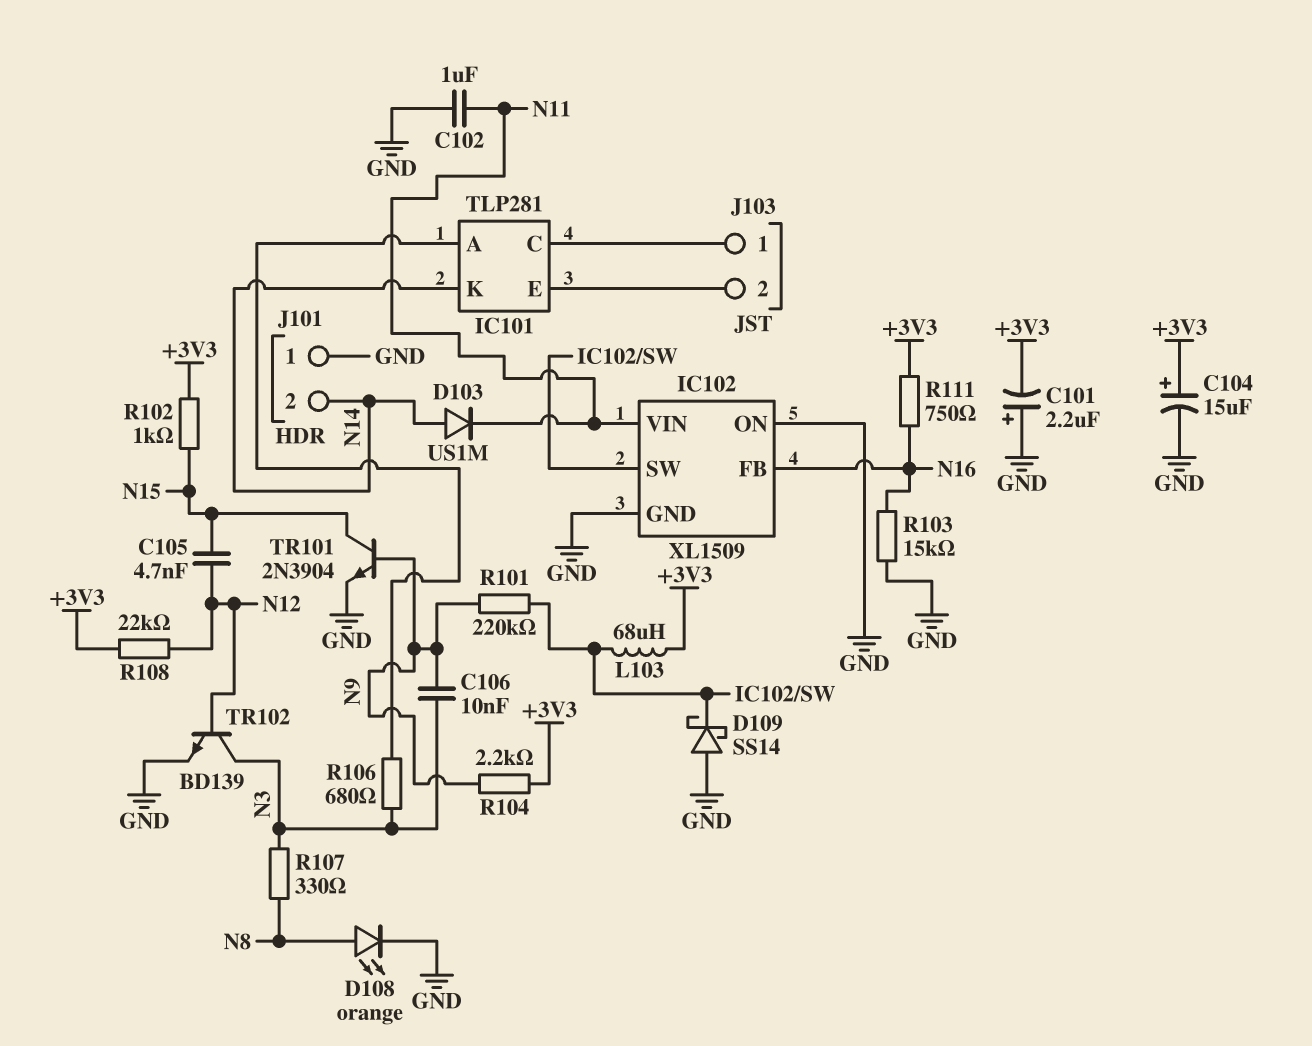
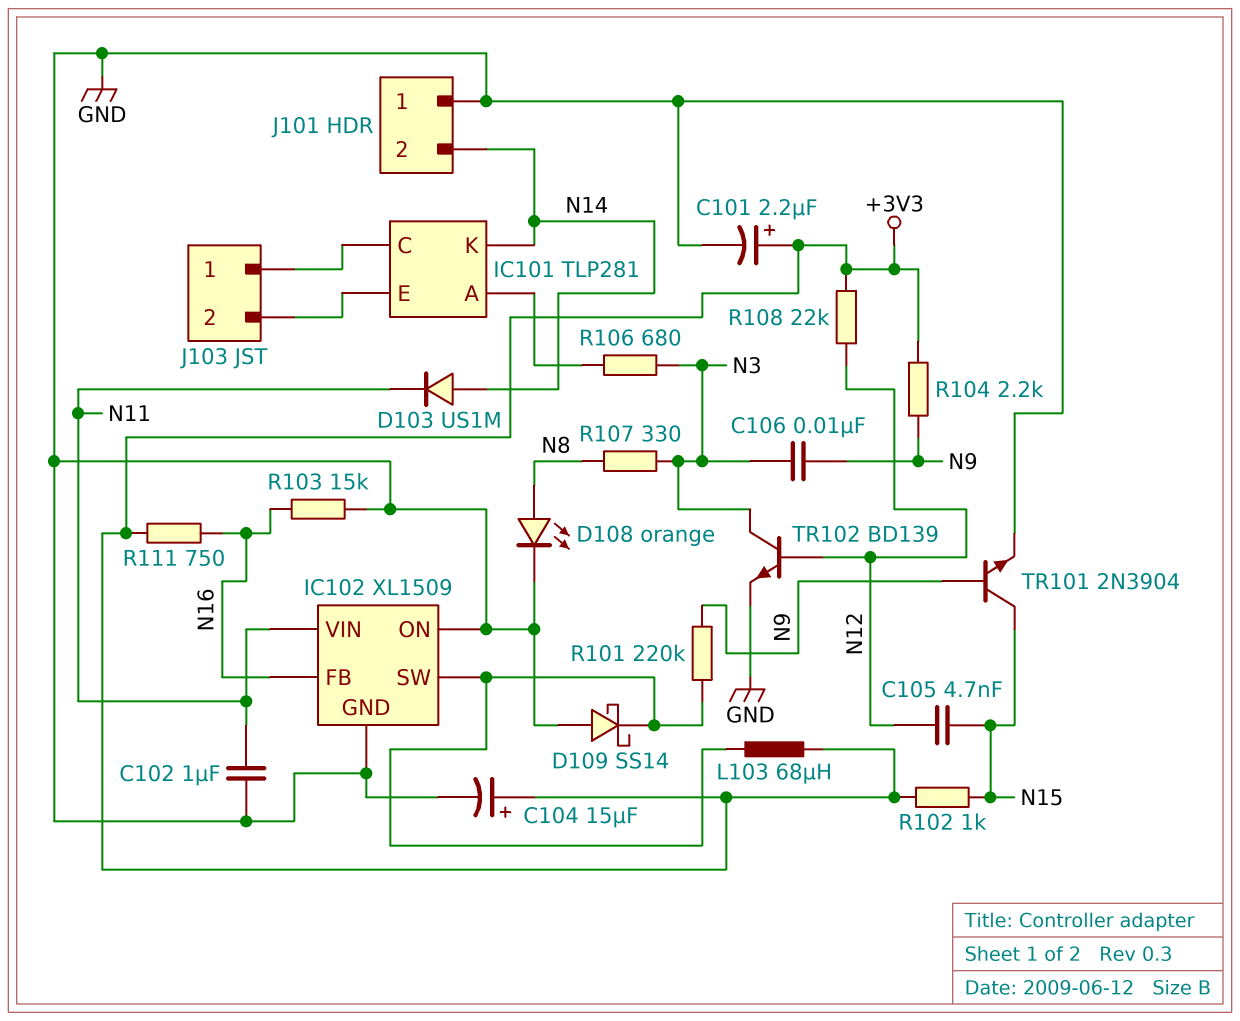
C101: 2.2uF (plus GND, minus +3V3) -> 2.2uF (plus +3V3, minus GND)

